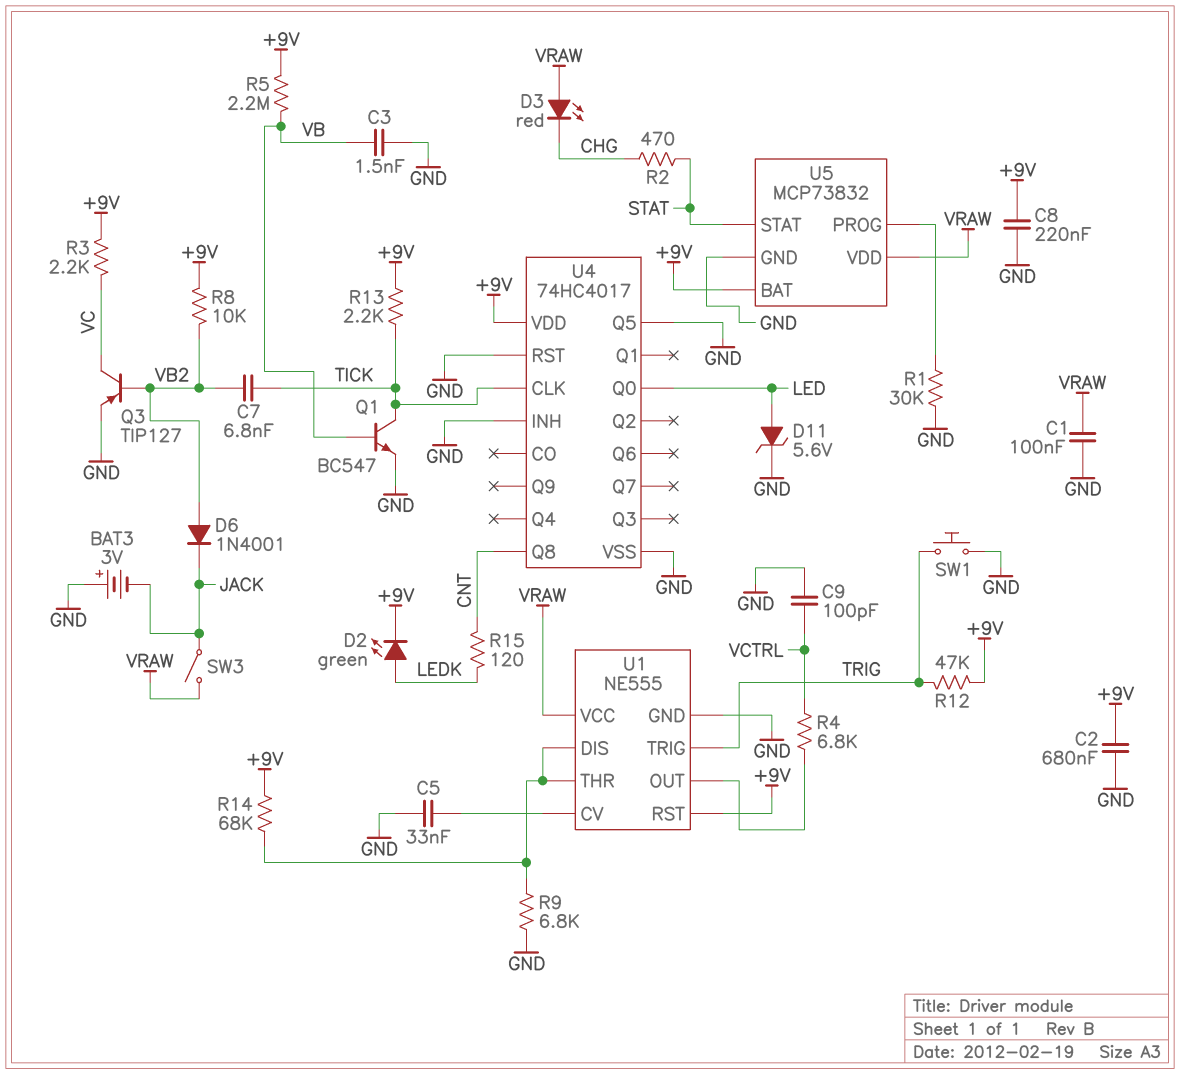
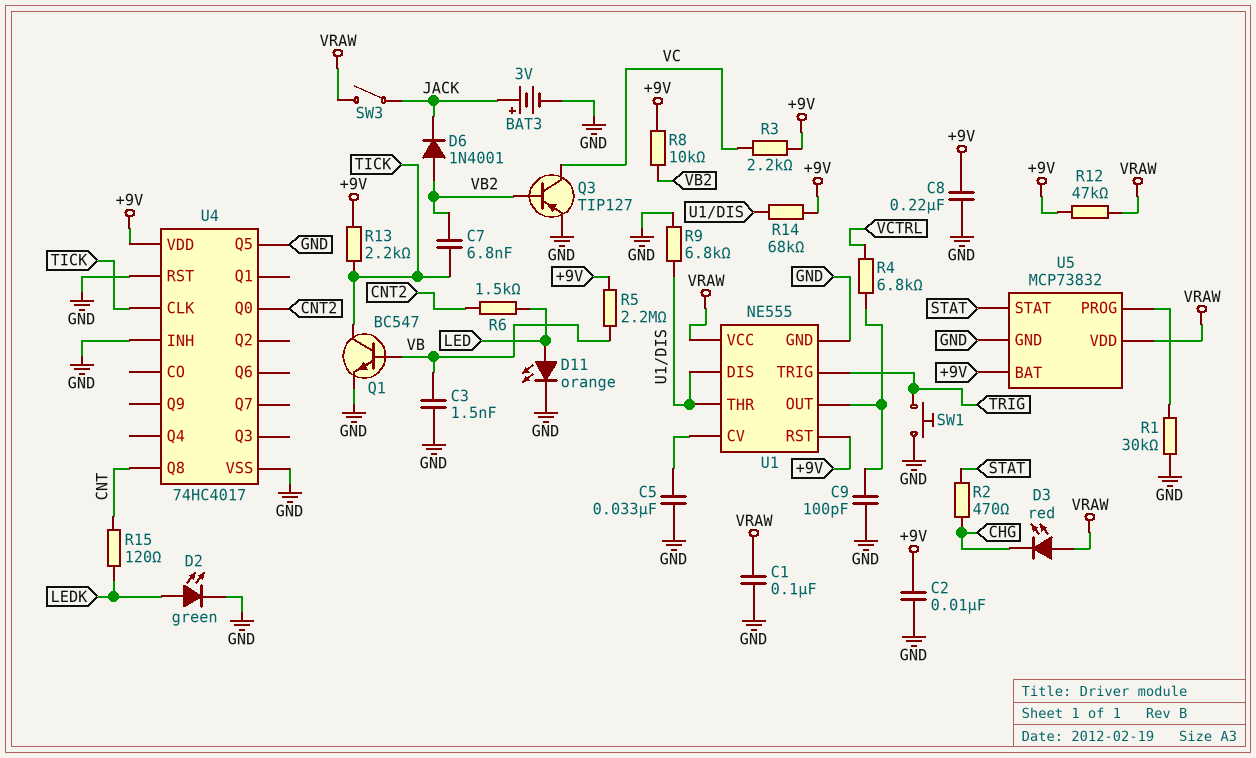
BAT3: 3V (plus GND, minus JACK) -> 3V (plus JACK, minus GND)
C2: 680nF (+9V, GND) -> 10nF (+9V, GND)
C9: 100pF (GND, VCTRL) -> 100pF (GND, U1/OUT)
D2: LED green (A LEDK, K +9V) -> LED green (A LEDK, K GND)
D11: zener 5.6V (A LED, K GND) -> LED orange (A LED, K GND)
R6: none -> 1.5k (CNT2, LED)
R12: 47k (+9V, TRIG) -> 47k (+9V, VRAW)
U4 pin Q0: LED -> CNT2

